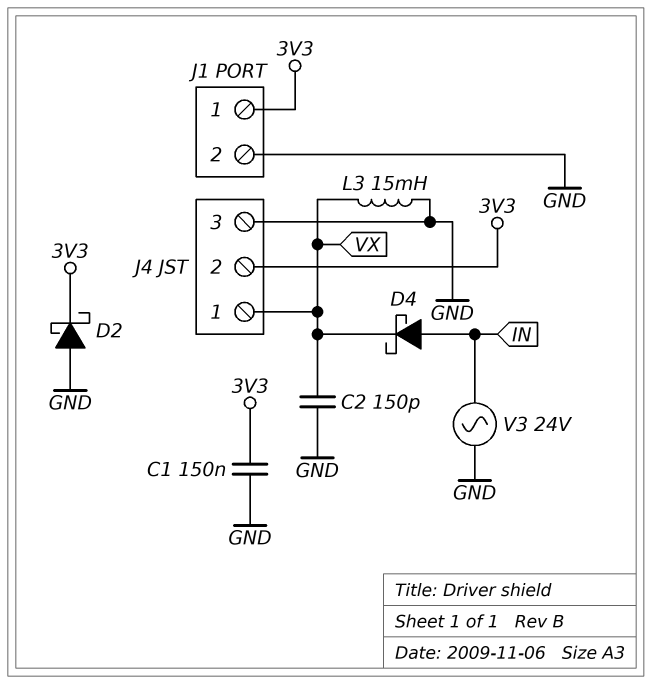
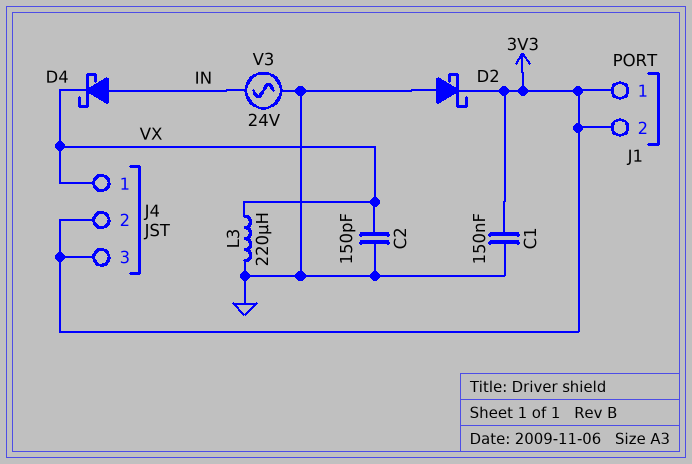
J1 pin 2: GND -> 3V3
J4 pin 3: GND -> 3V3
L3: 15mH (GND, VX) -> 220uH (GND, VX)

